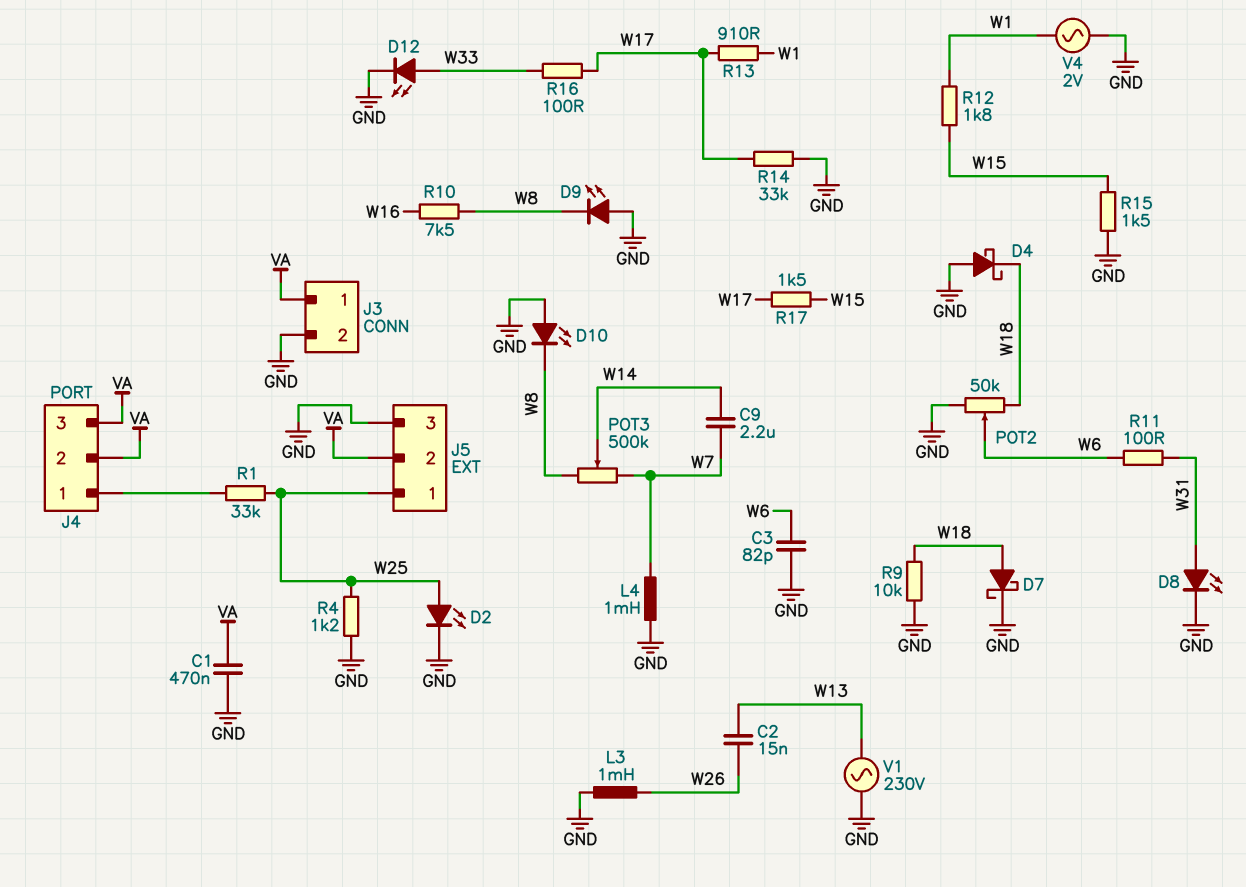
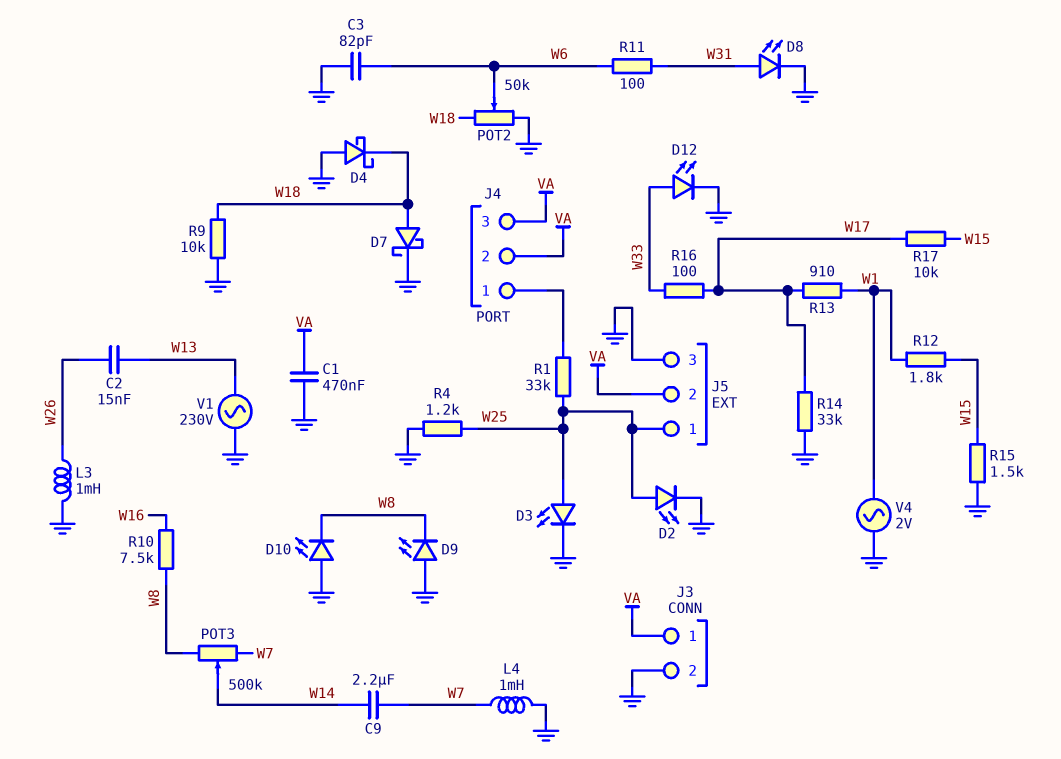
D3: none -> LED (A W25, K GND)
R17: 1.5k (W15, W17) -> 10k (W15, W17)

